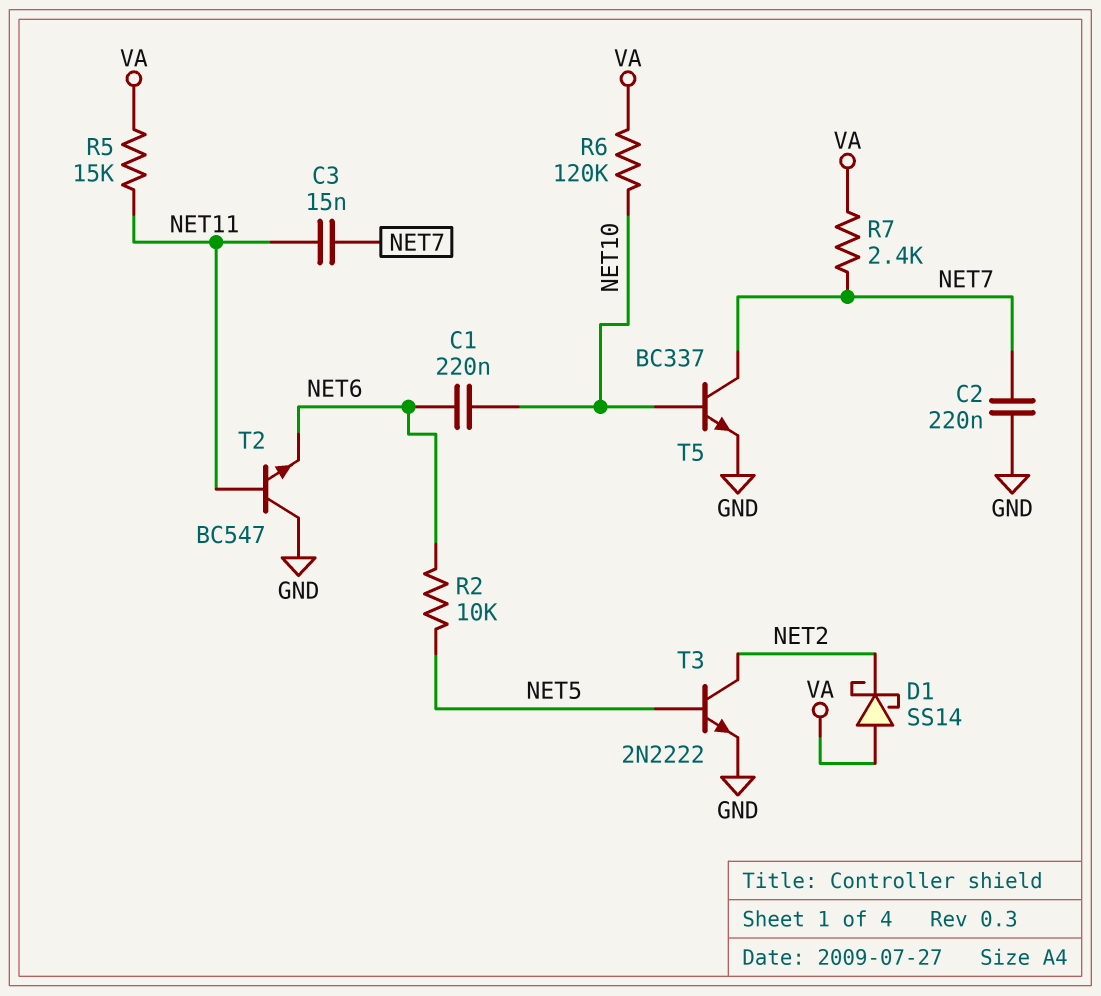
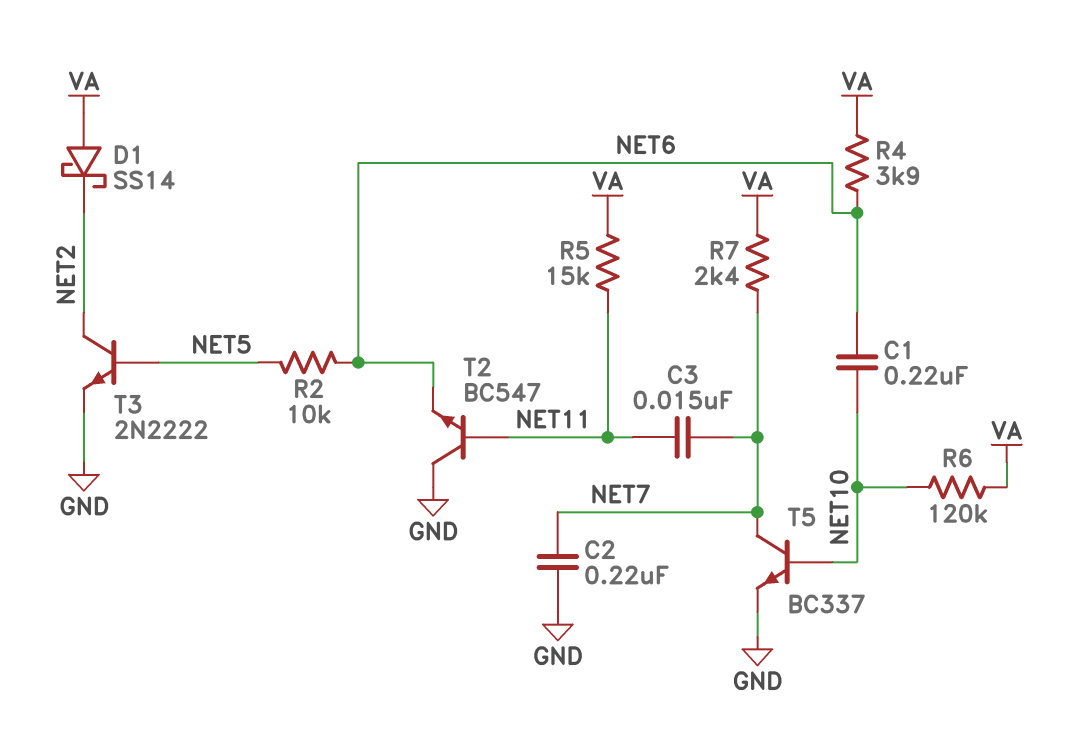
R4: none -> 3.9k (NET6, VA)

